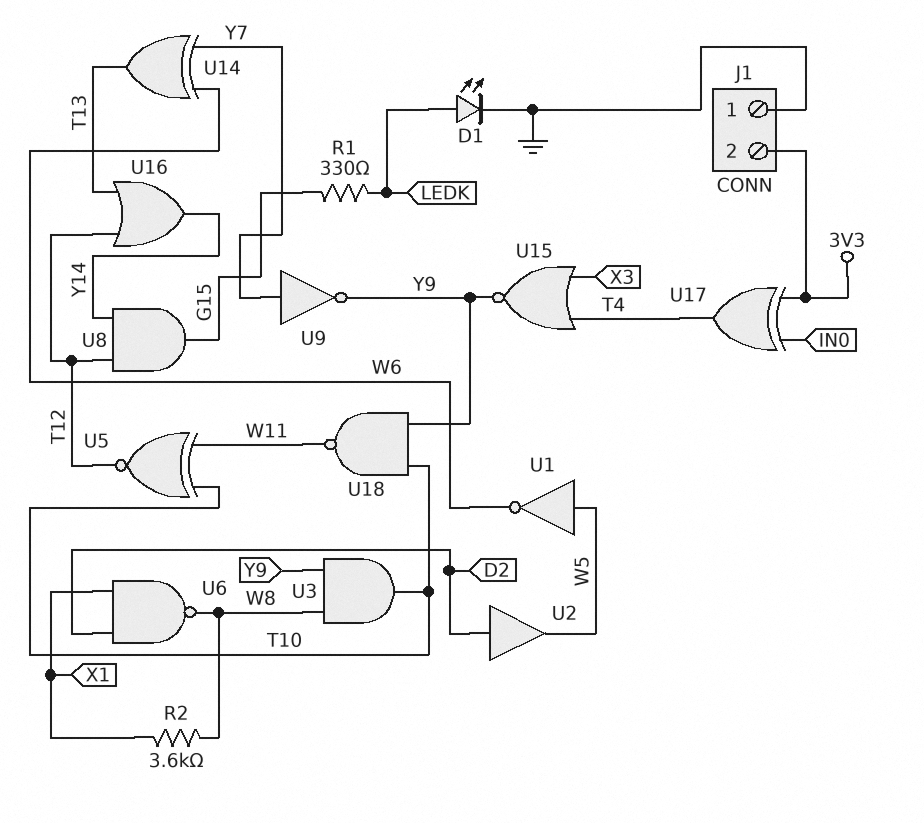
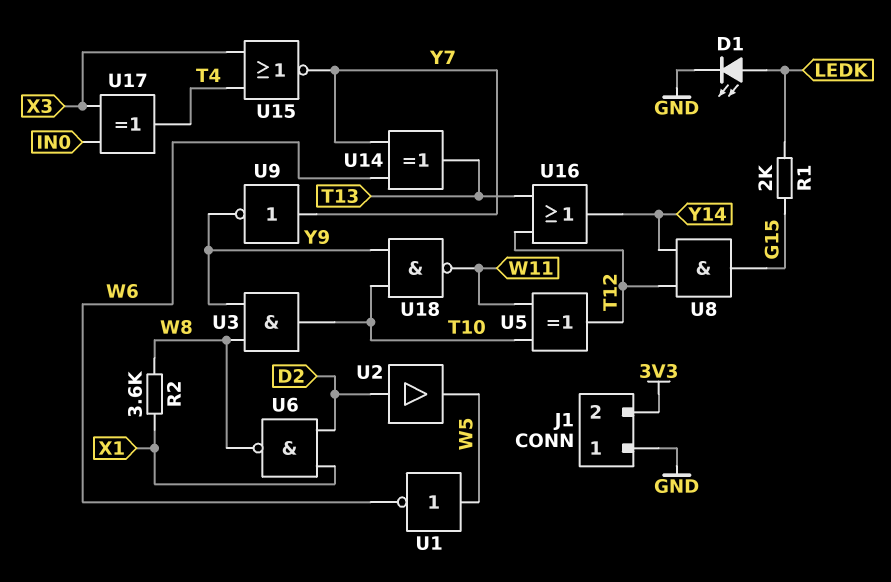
R1: 330 (G15, LEDK) -> 2k (G15, LEDK)
U5: XNOR (in T10, in W11, out T12) -> XOR (in T10, in W11, out T12)
U15: NOR (in T4, in X3, out Y9) -> NOR (in T4, in X3, out Y7)
U17: XOR (in 3V3, in IN0, out T4) -> XOR (in IN0, in X3, out T4)

